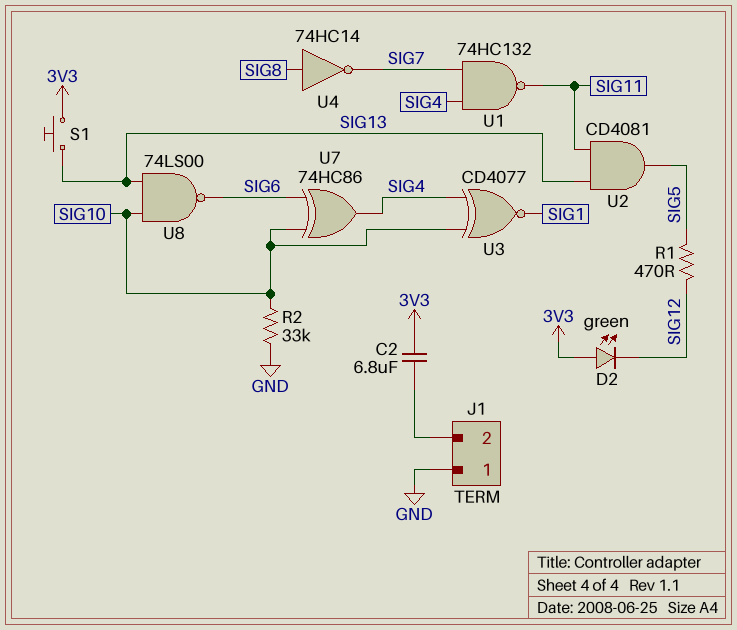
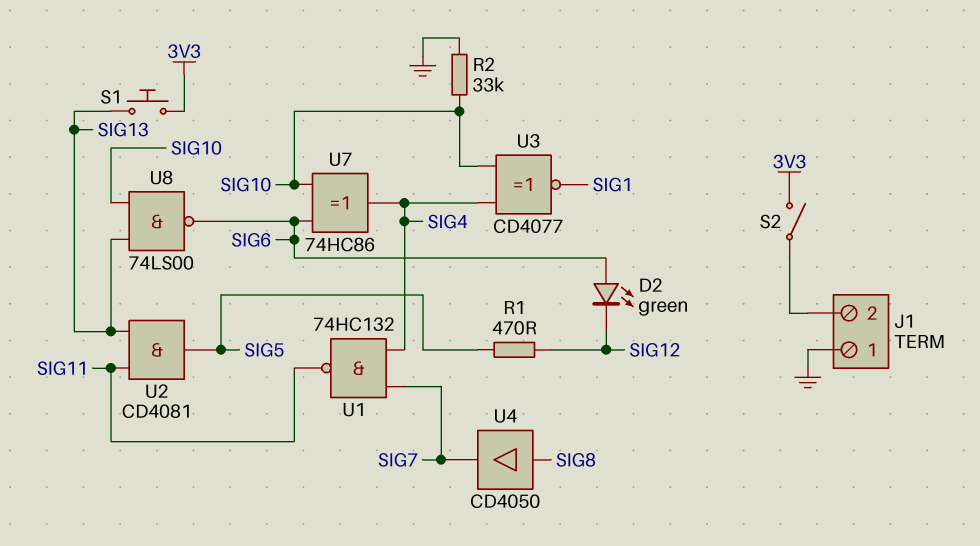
C2: 6.8uF (3V3, J1/2) -> none
D2: LED green (A 3V3, K SIG12) -> LED green (A SIG6, K SIG12)
S2: none -> switch (3V3, J1/2)
U4: NOT 74HC14 (in SIG8, out SIG7) -> buffer CD4050 (in SIG8, out SIG7)

